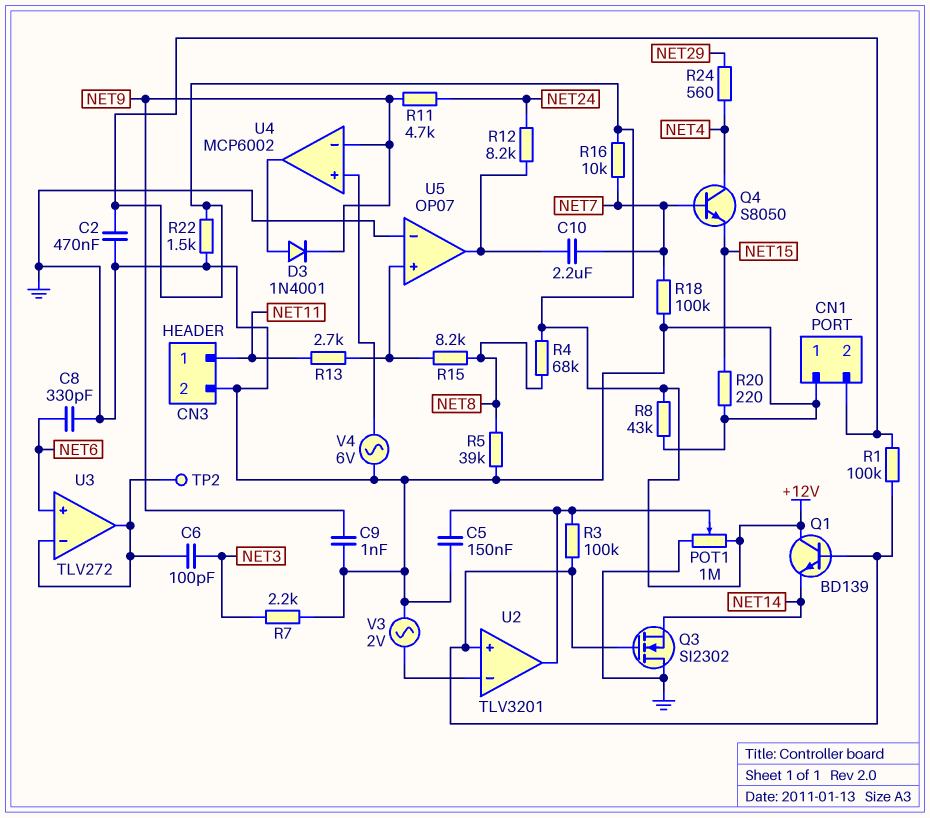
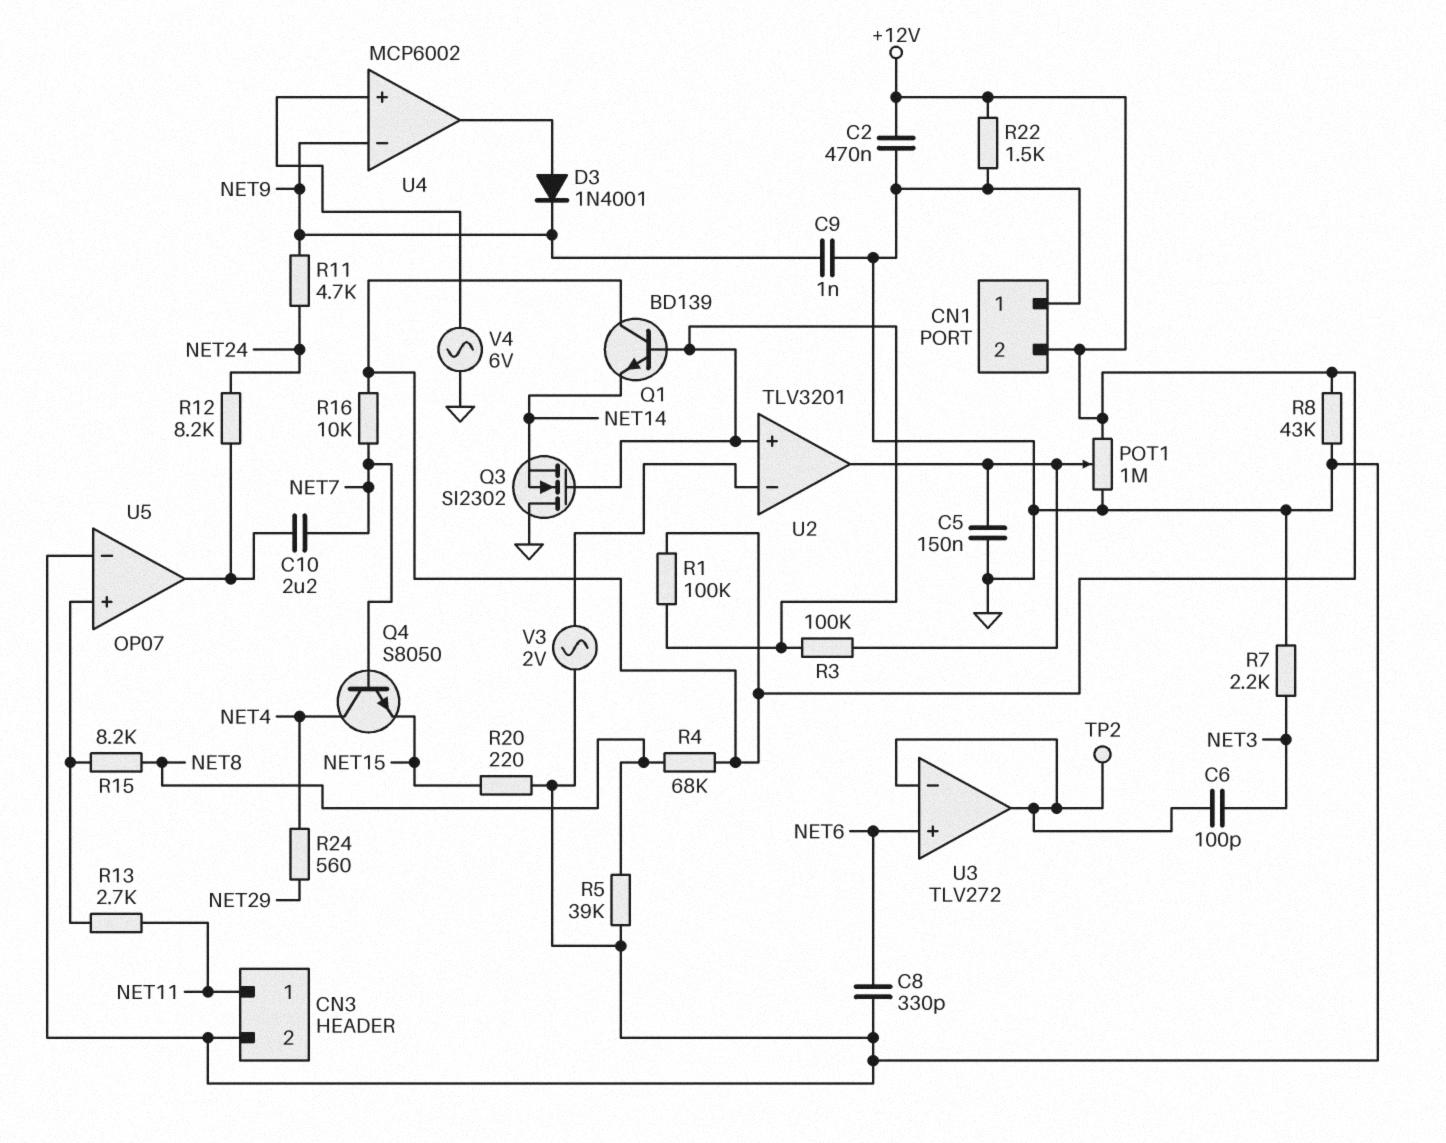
R18: 100k (GND, NET7) -> none

